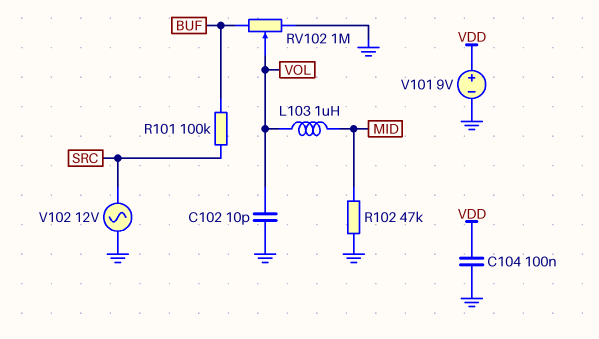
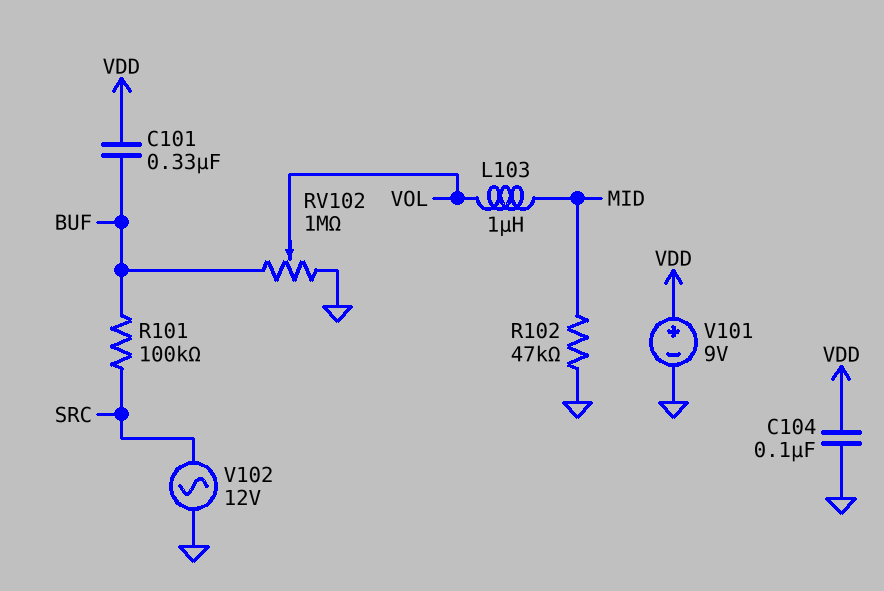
C101: none -> 330nF (BUF, VDD)
C102: 10pF (GND, VOL) -> none

